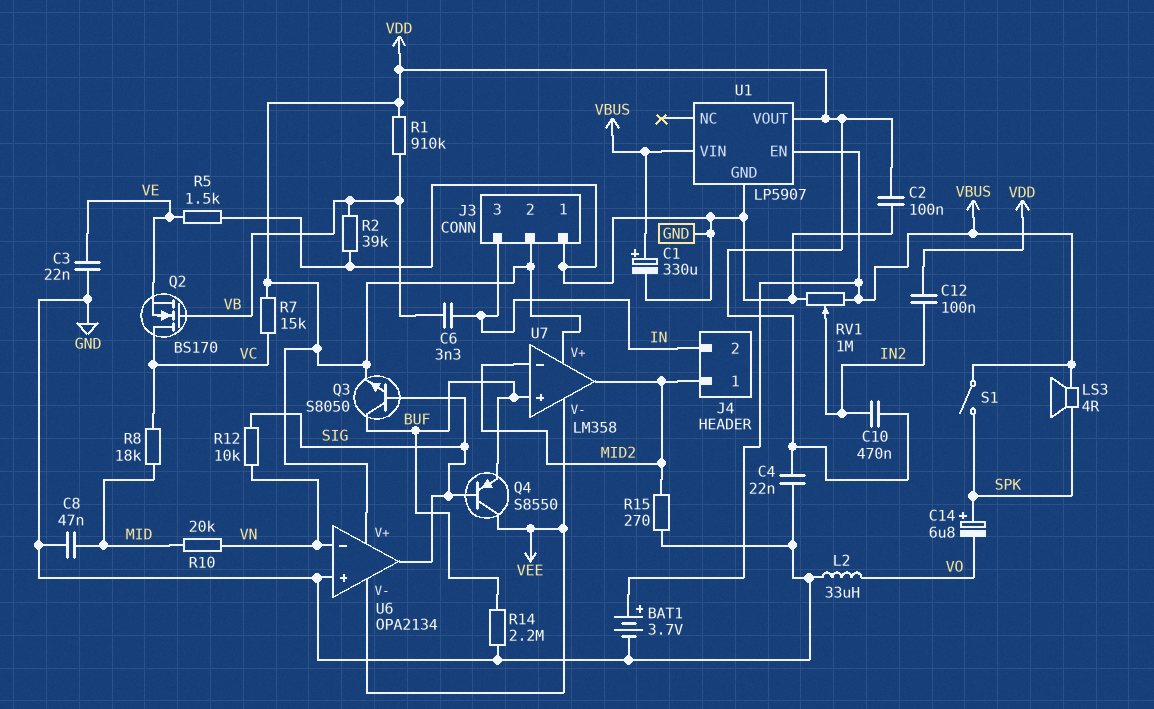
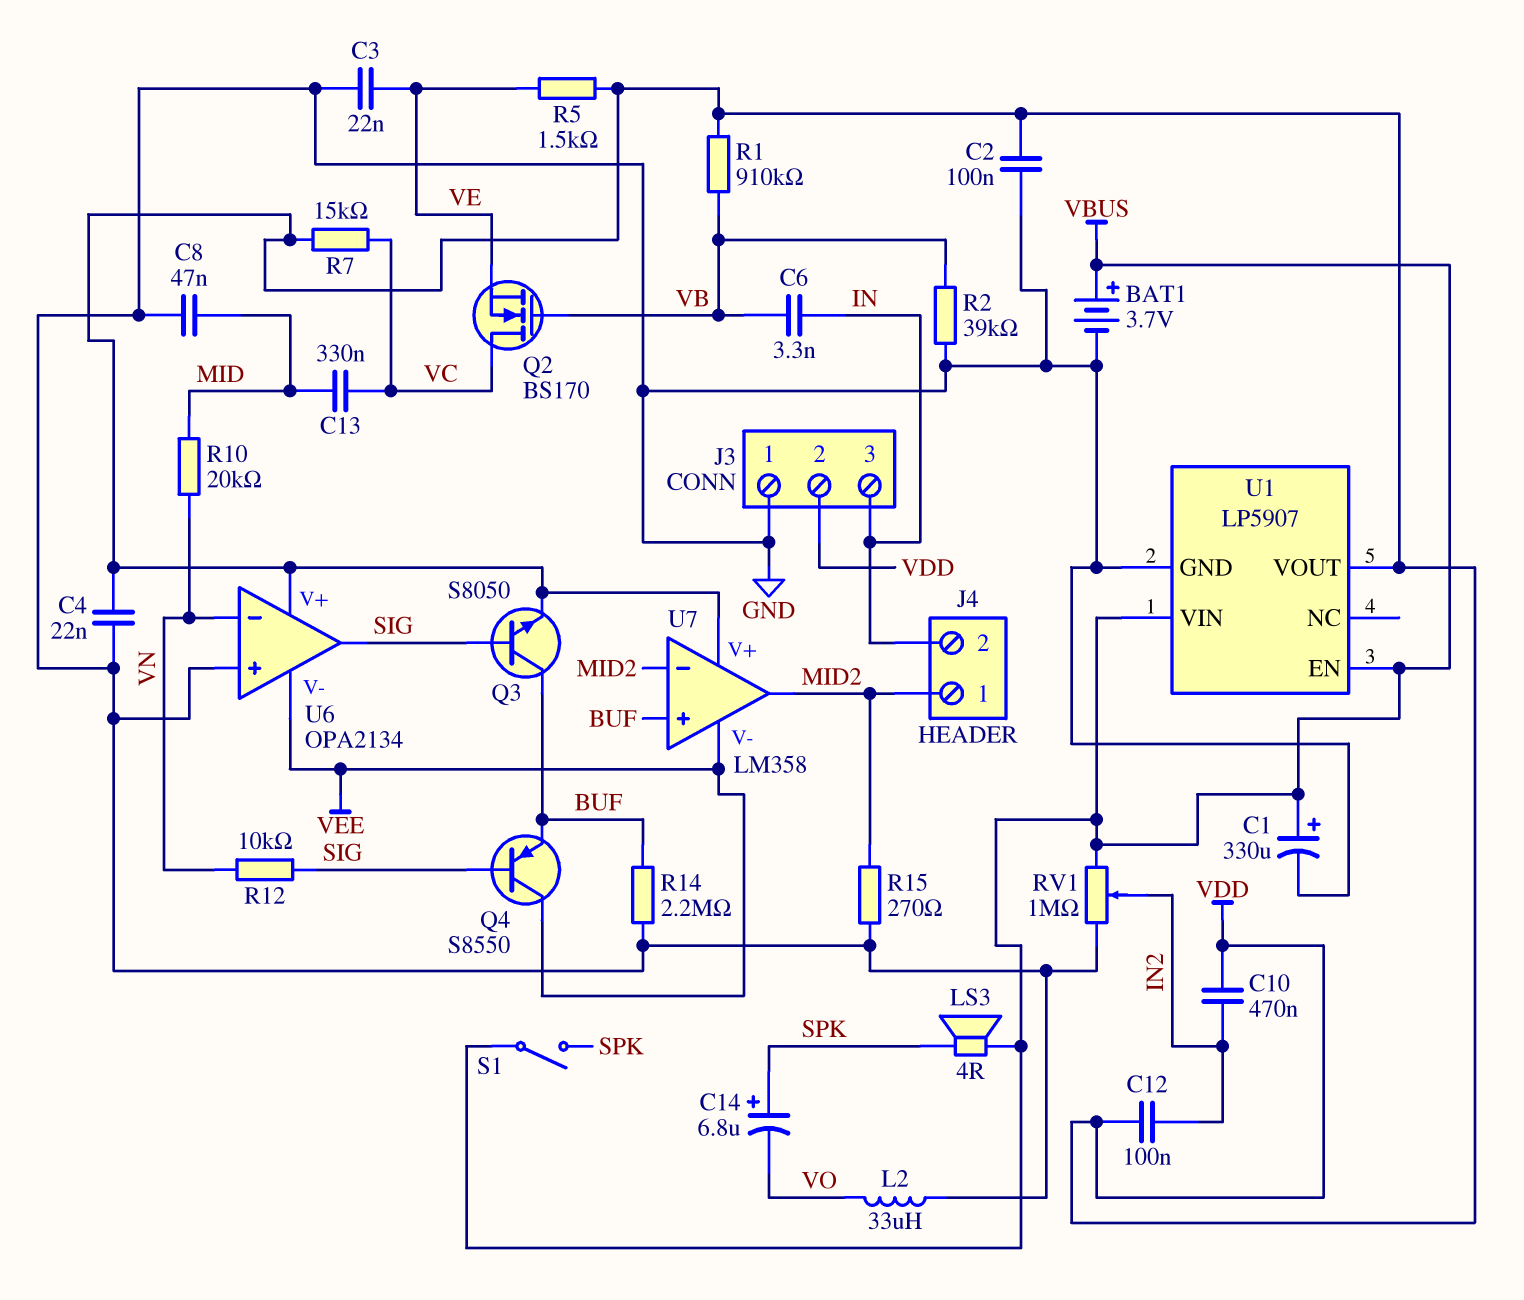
C13: none -> 330nF (MID, VC)
R5: 1.5k (GND, VE) -> 1.5k (VDD, VE)
R8: 18k (MID, VC) -> none

